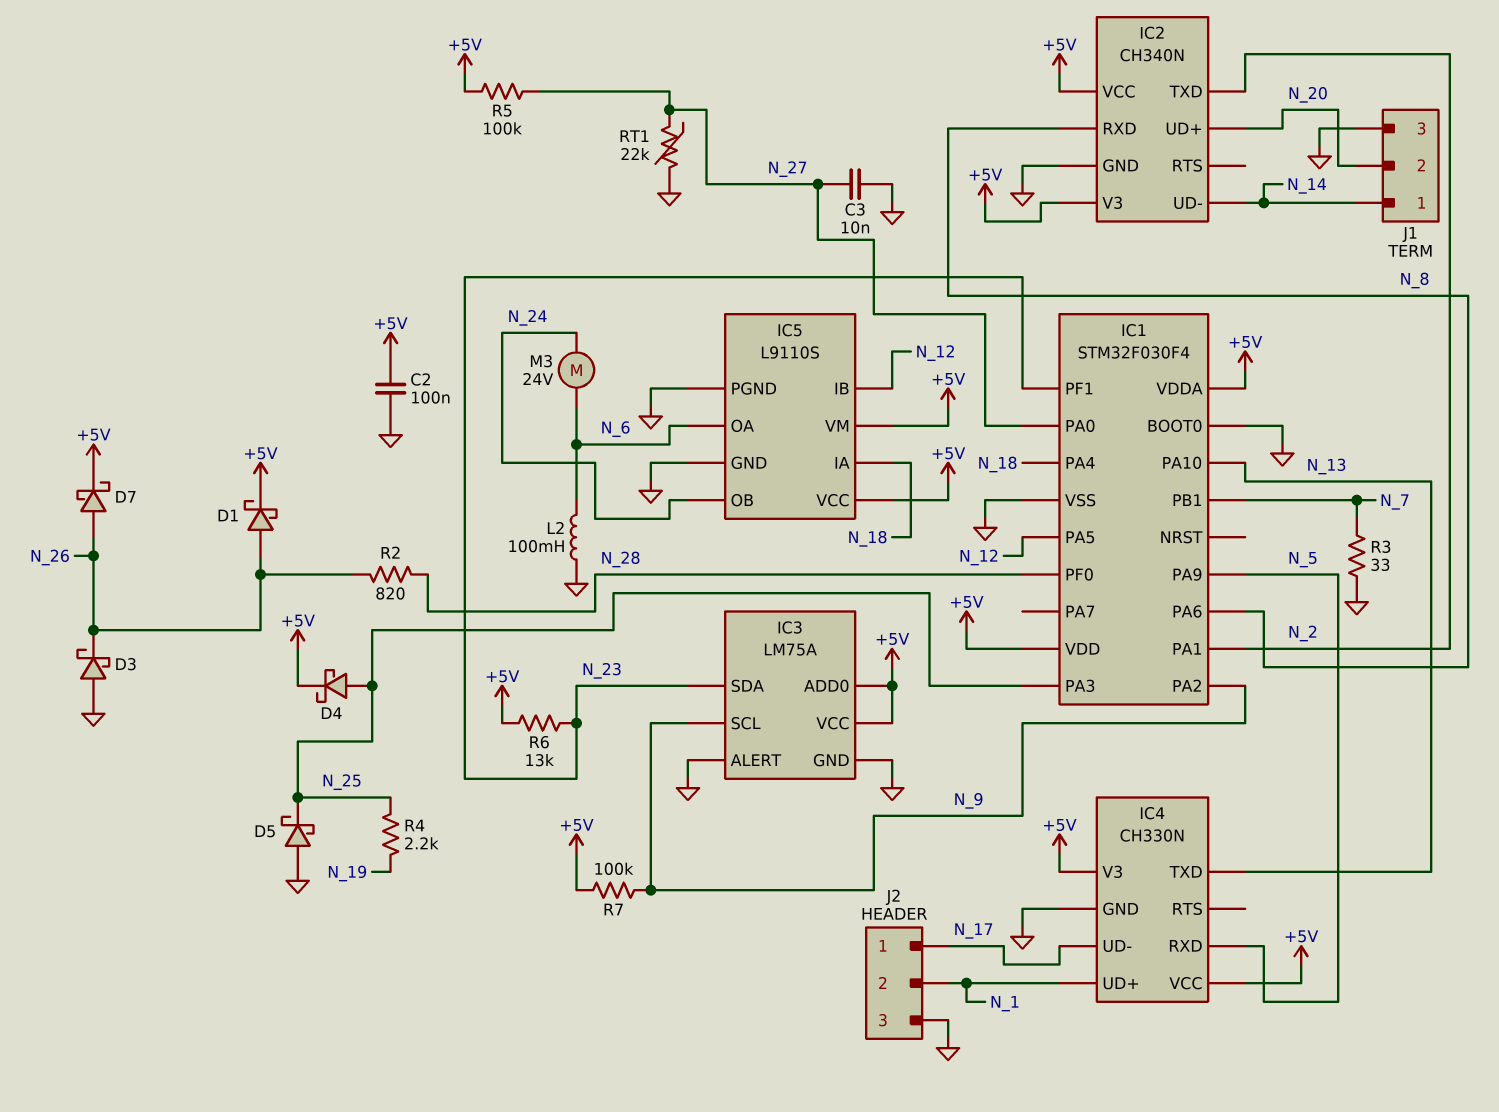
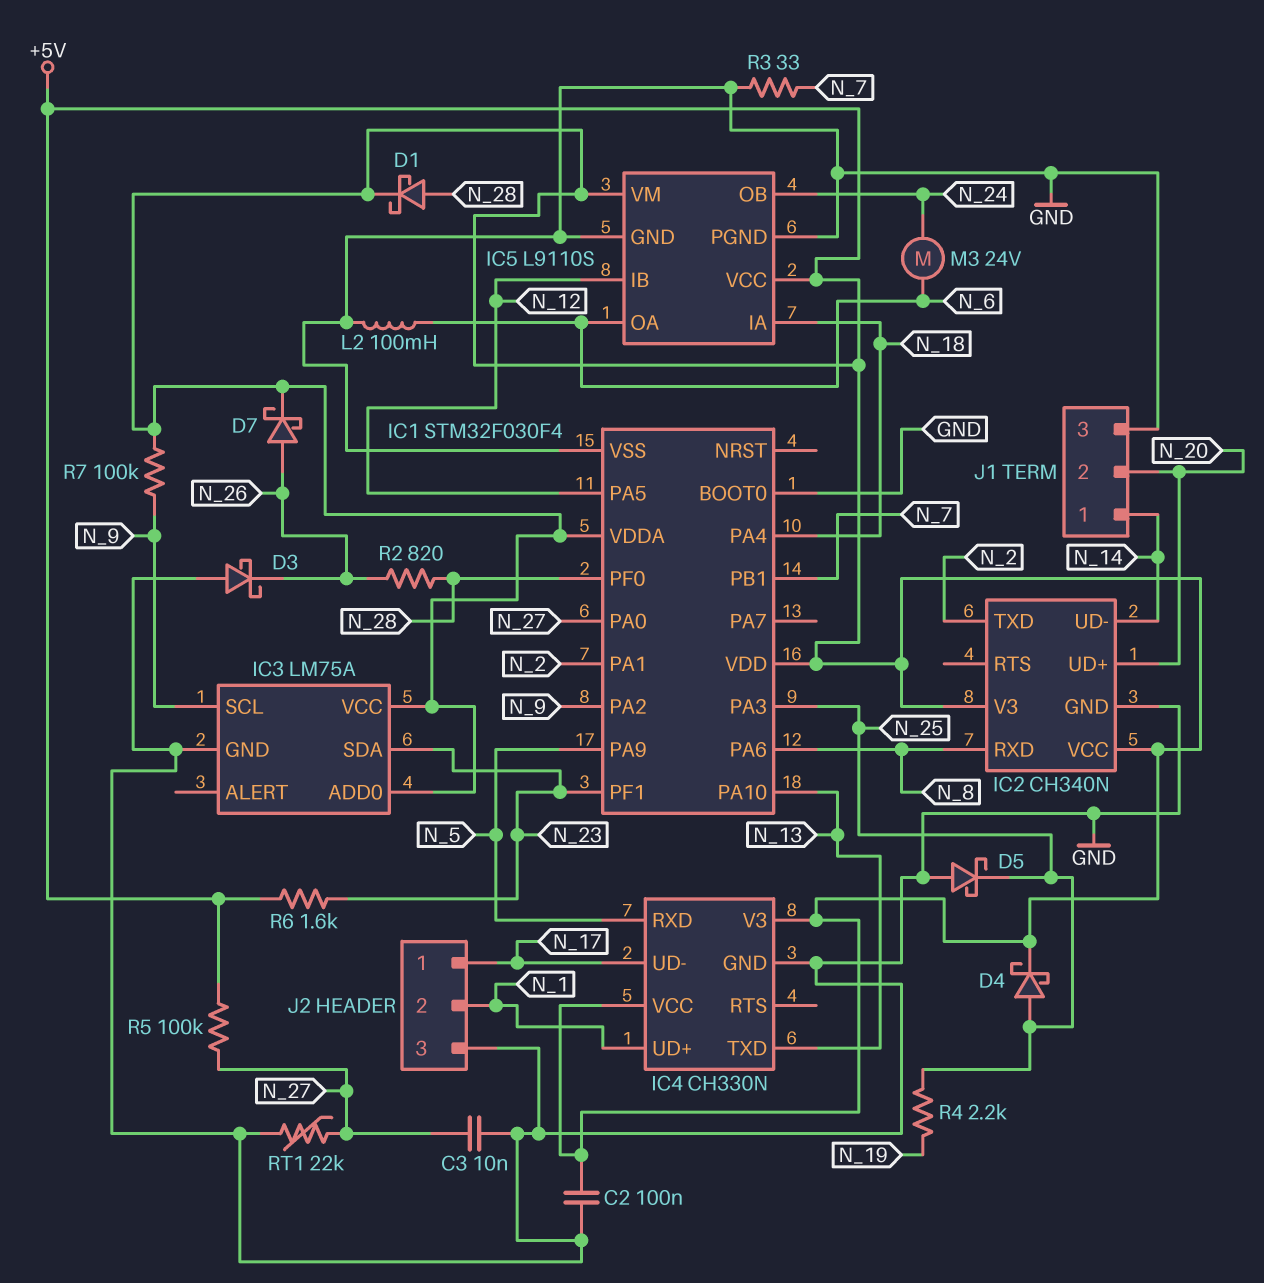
D1: schottky (A N_26, K +5V) -> schottky (A N_28, K +5V)
IC3 pin ALERT: GND -> none
R6: 13k (+5V, N_23) -> 1.6k (+5V, N_23)

